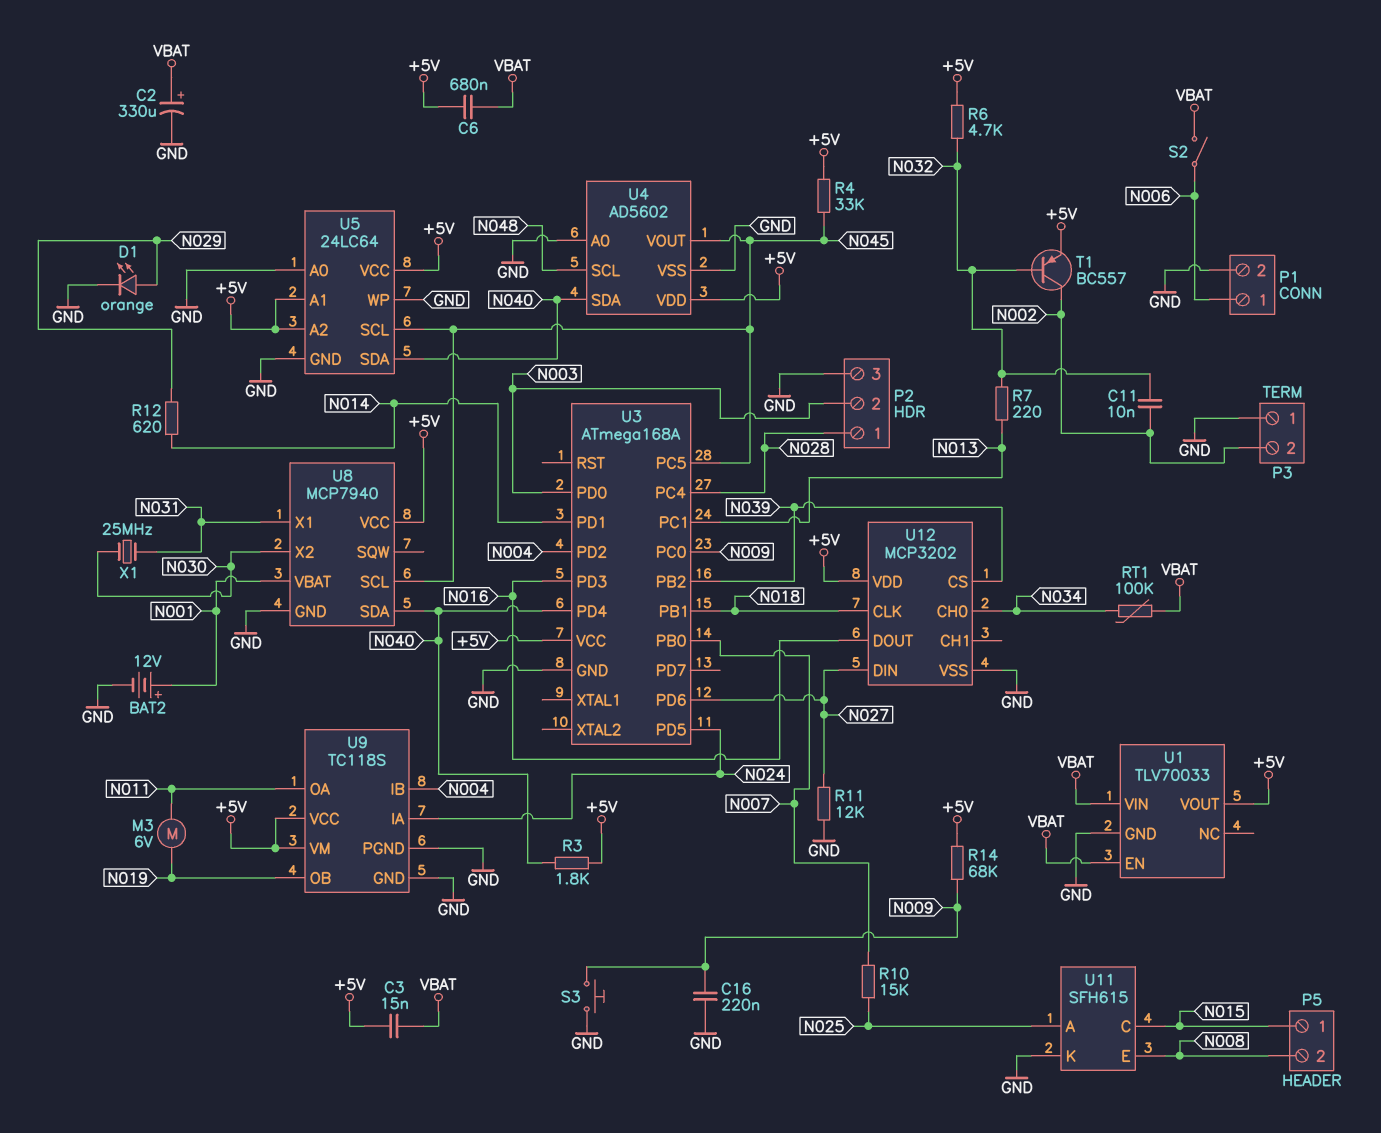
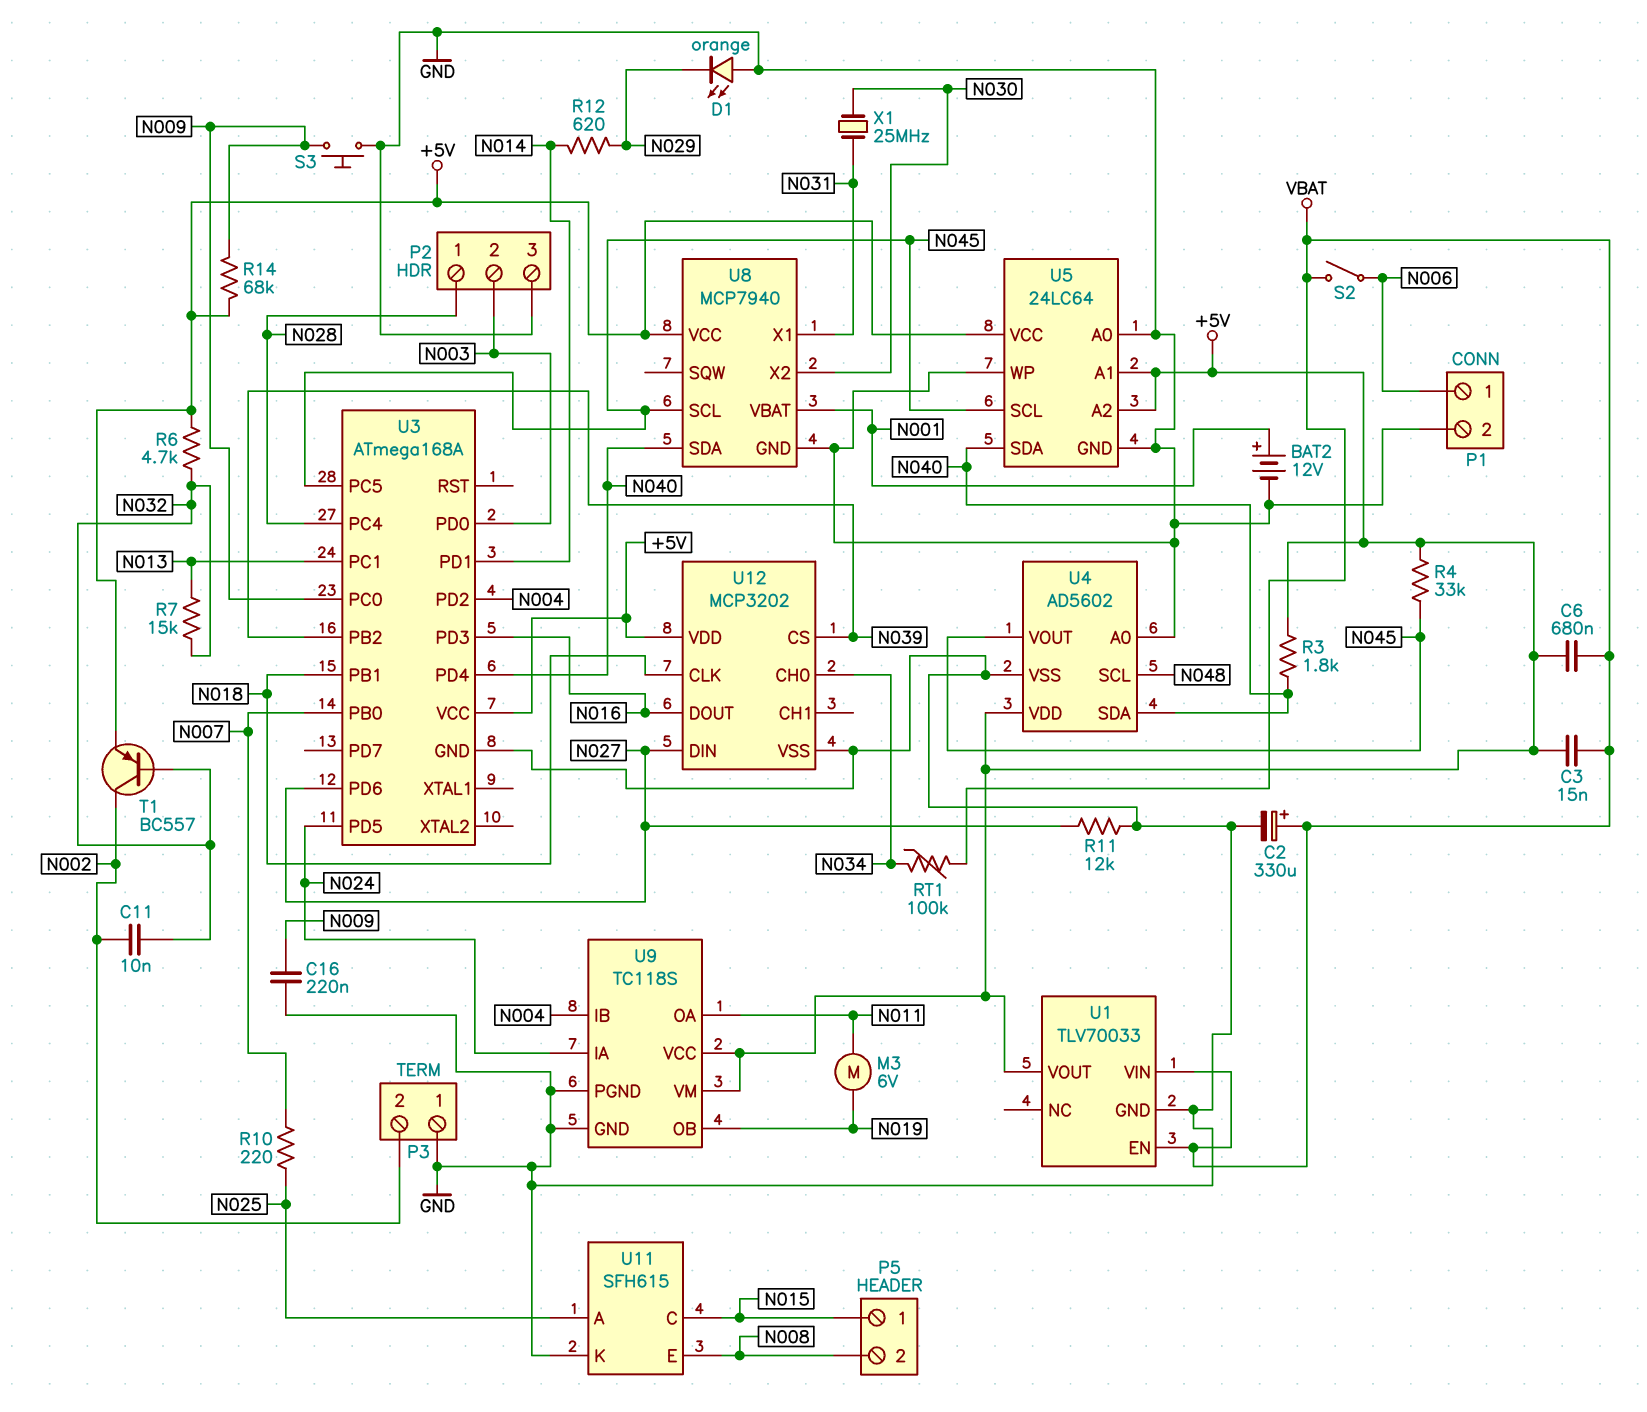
D1: LED orange (A N029, K GND) -> LED orange (A GND, K N029)
R7: 220 (N013, N032) -> 15k (N013, N032)
R10: 15k (N007, N025) -> 220 (N007, N025)

